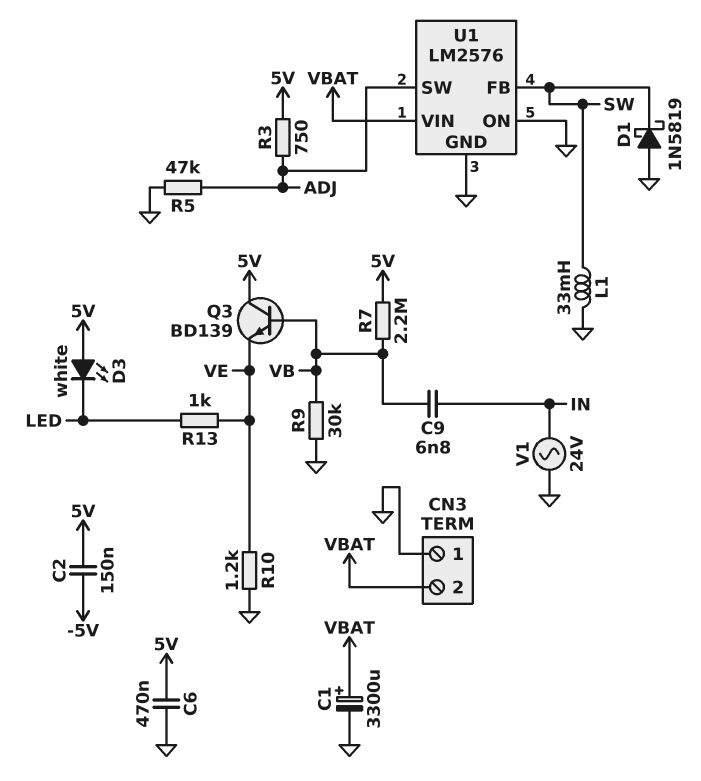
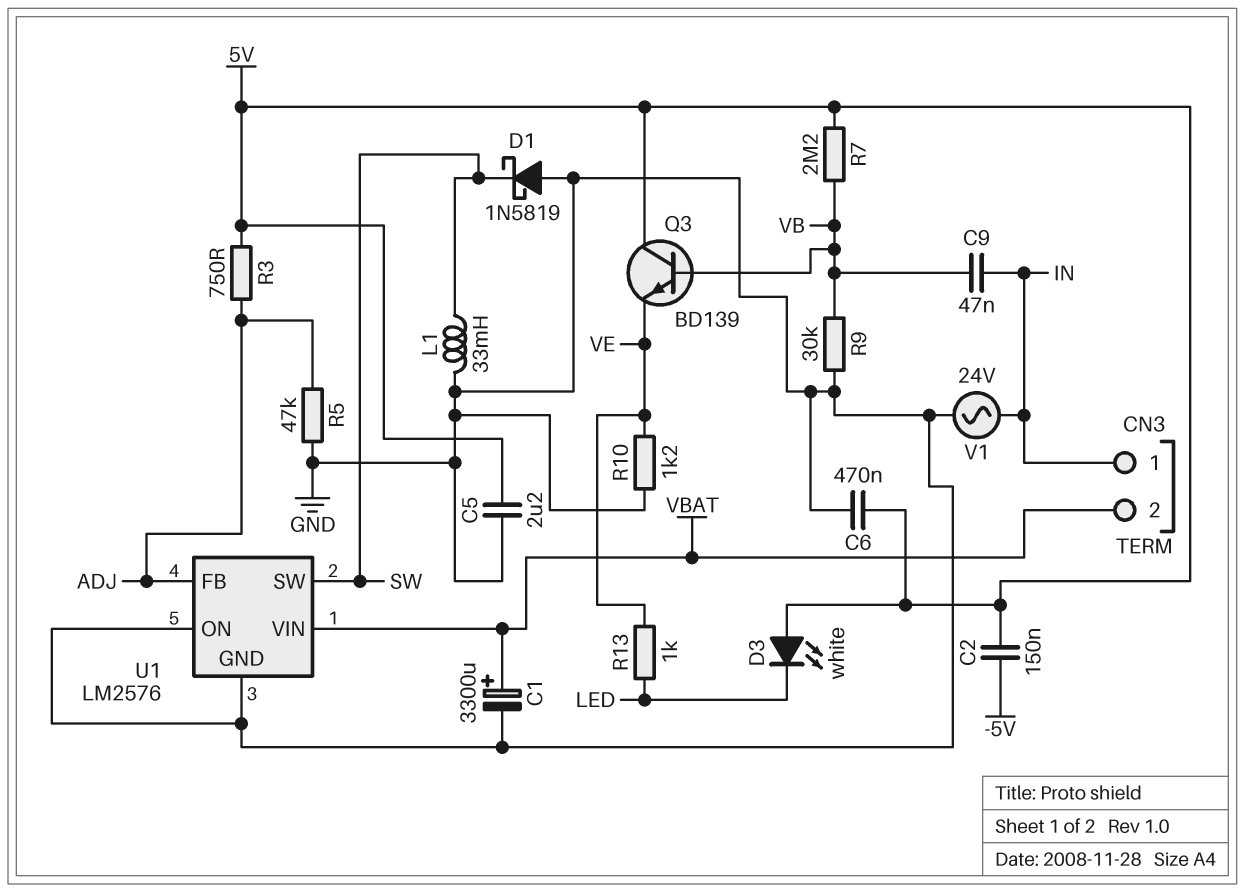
C5: none -> 2.2uF (5V, GND)
C9: 6.8nF (IN, VB) -> 47nF (IN, VB)
CN3 pin 1: GND -> IN
U1 pin FB: SW -> ADJ
U1 pin SW: ADJ -> SW

